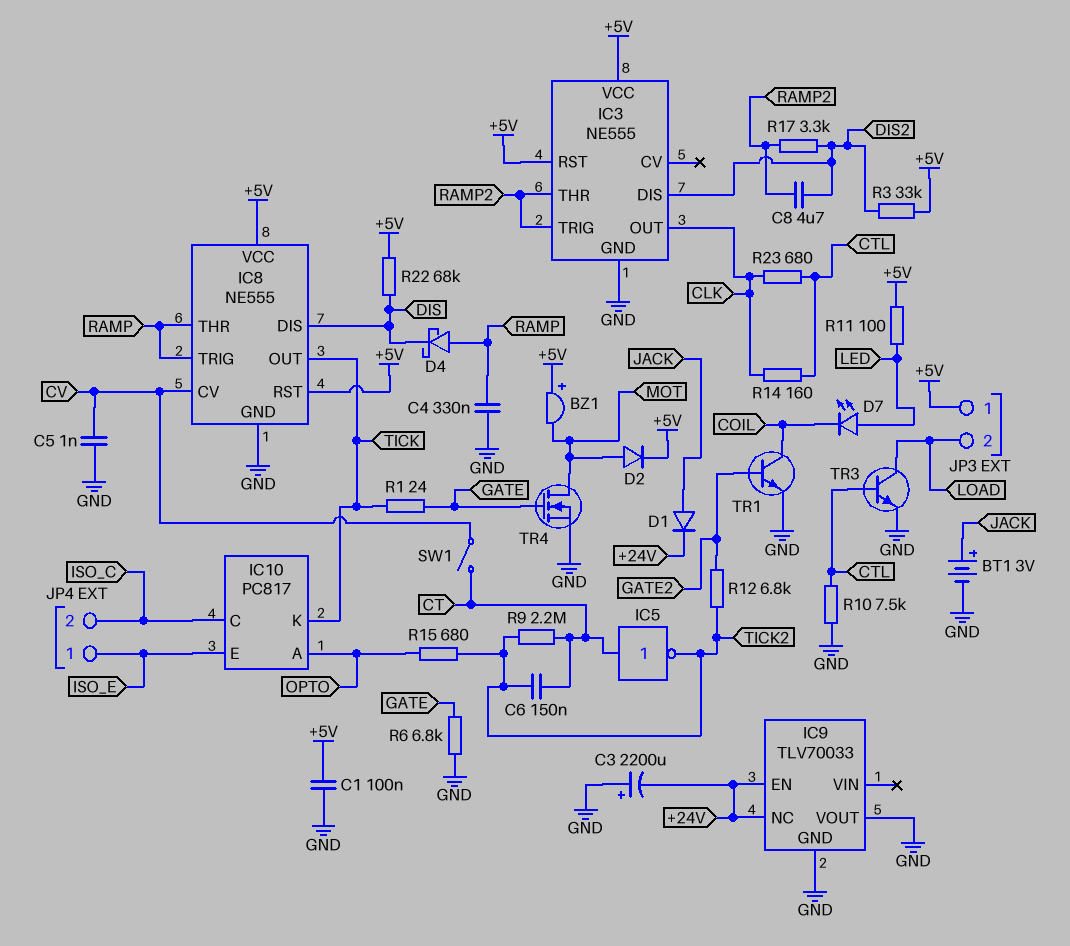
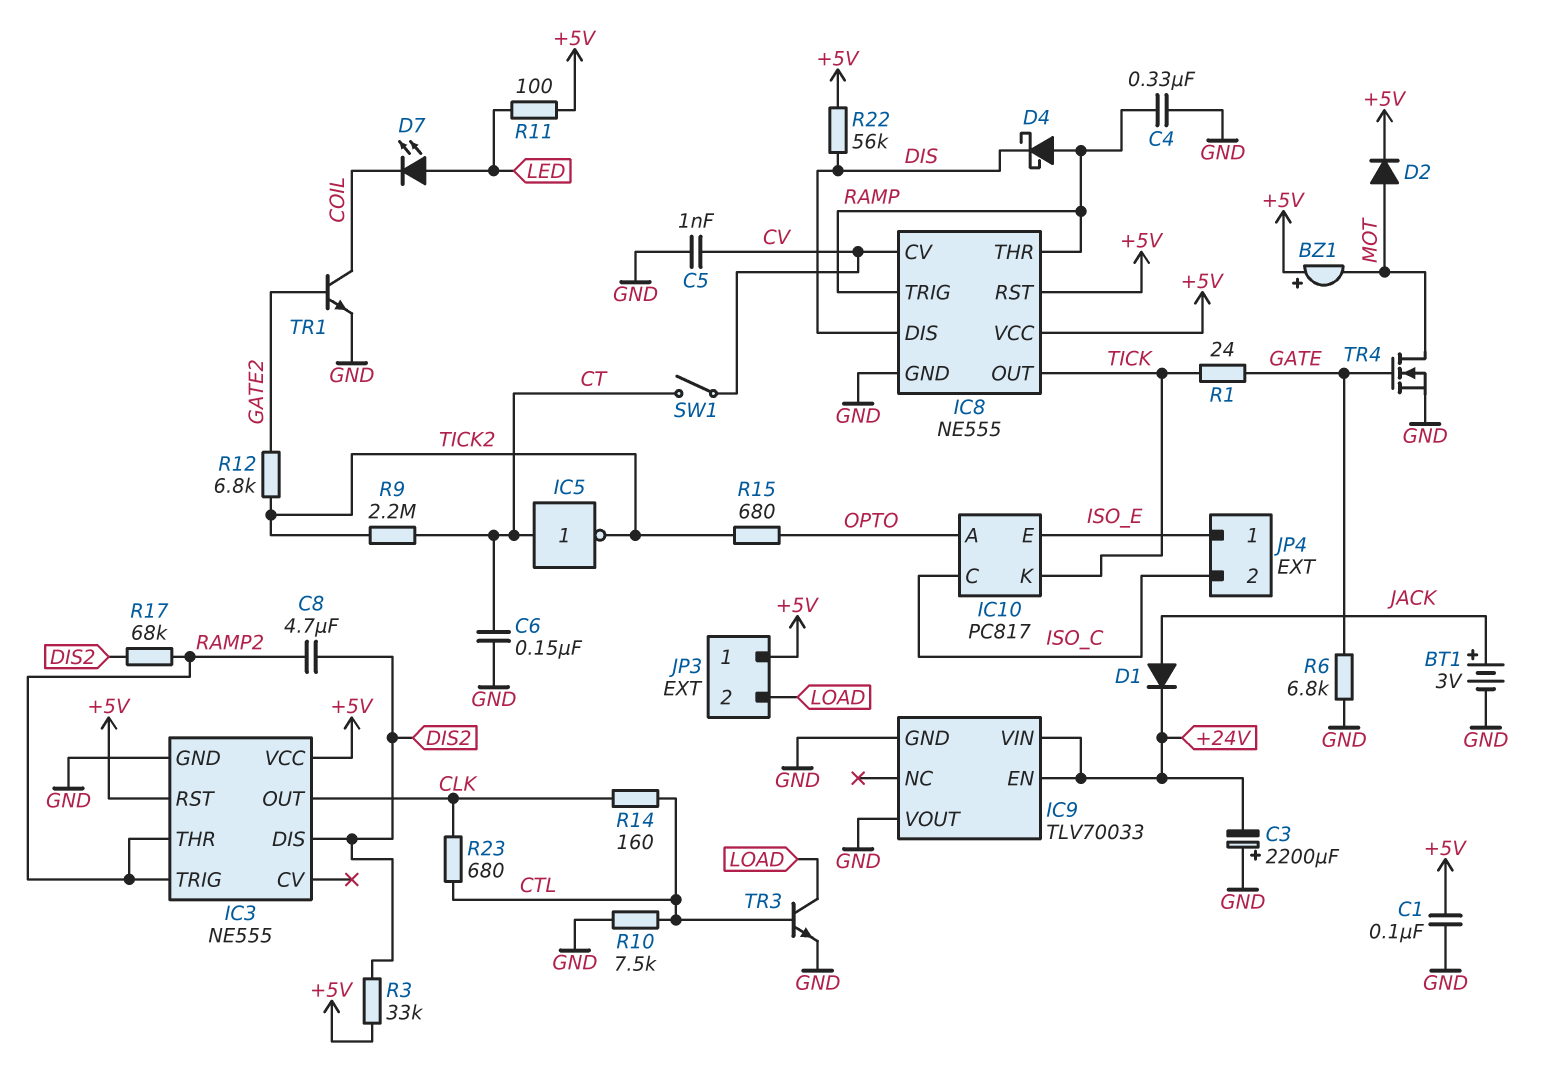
C6: 150nF (CT, TICK2) -> 150nF (CT, GND)
IC9 pin NC: +24V -> none
IC9 pin VIN: none -> +24V
R17: 3.3k (DIS2, RAMP2) -> 68k (DIS2, RAMP2)
R22: 68k (+5V, DIS) -> 56k (+5V, DIS)

